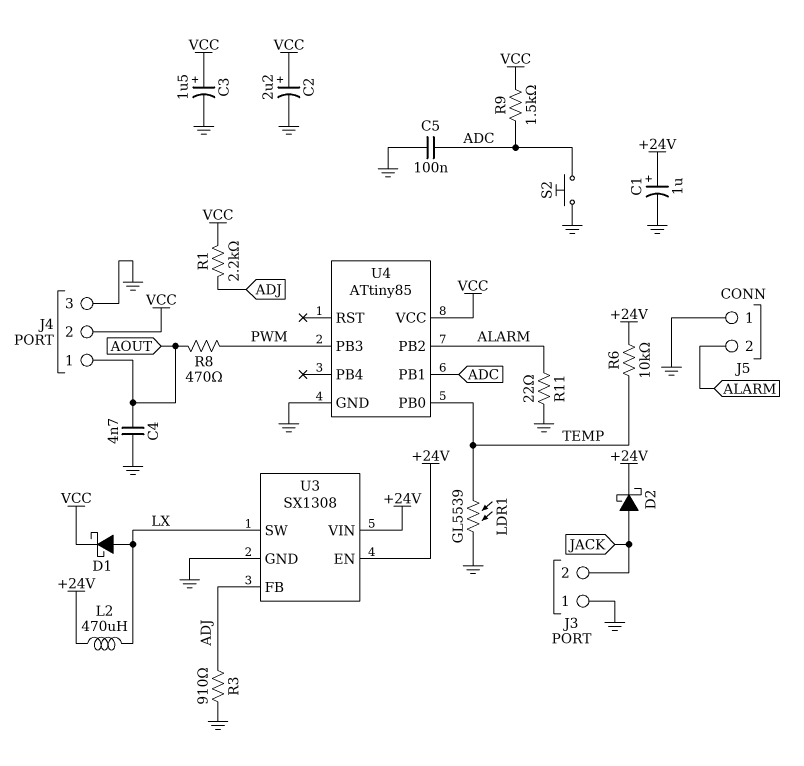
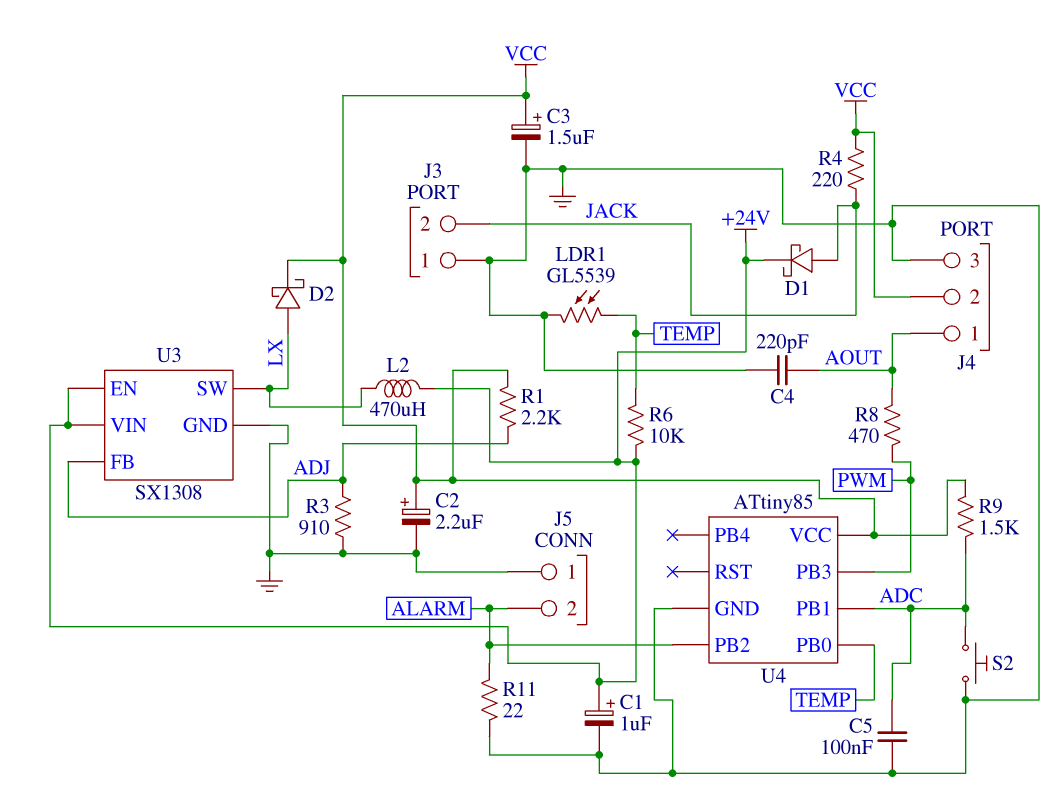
C4: 4.7nF (AOUT, GND) -> 220pF (AOUT, GND)
D1: schottky (A LX, K VCC) -> schottky (A JACK, K +24V)
D2: schottky (A JACK, K +24V) -> schottky (A LX, K VCC)
R4: none -> 220 (JACK, VCC)

